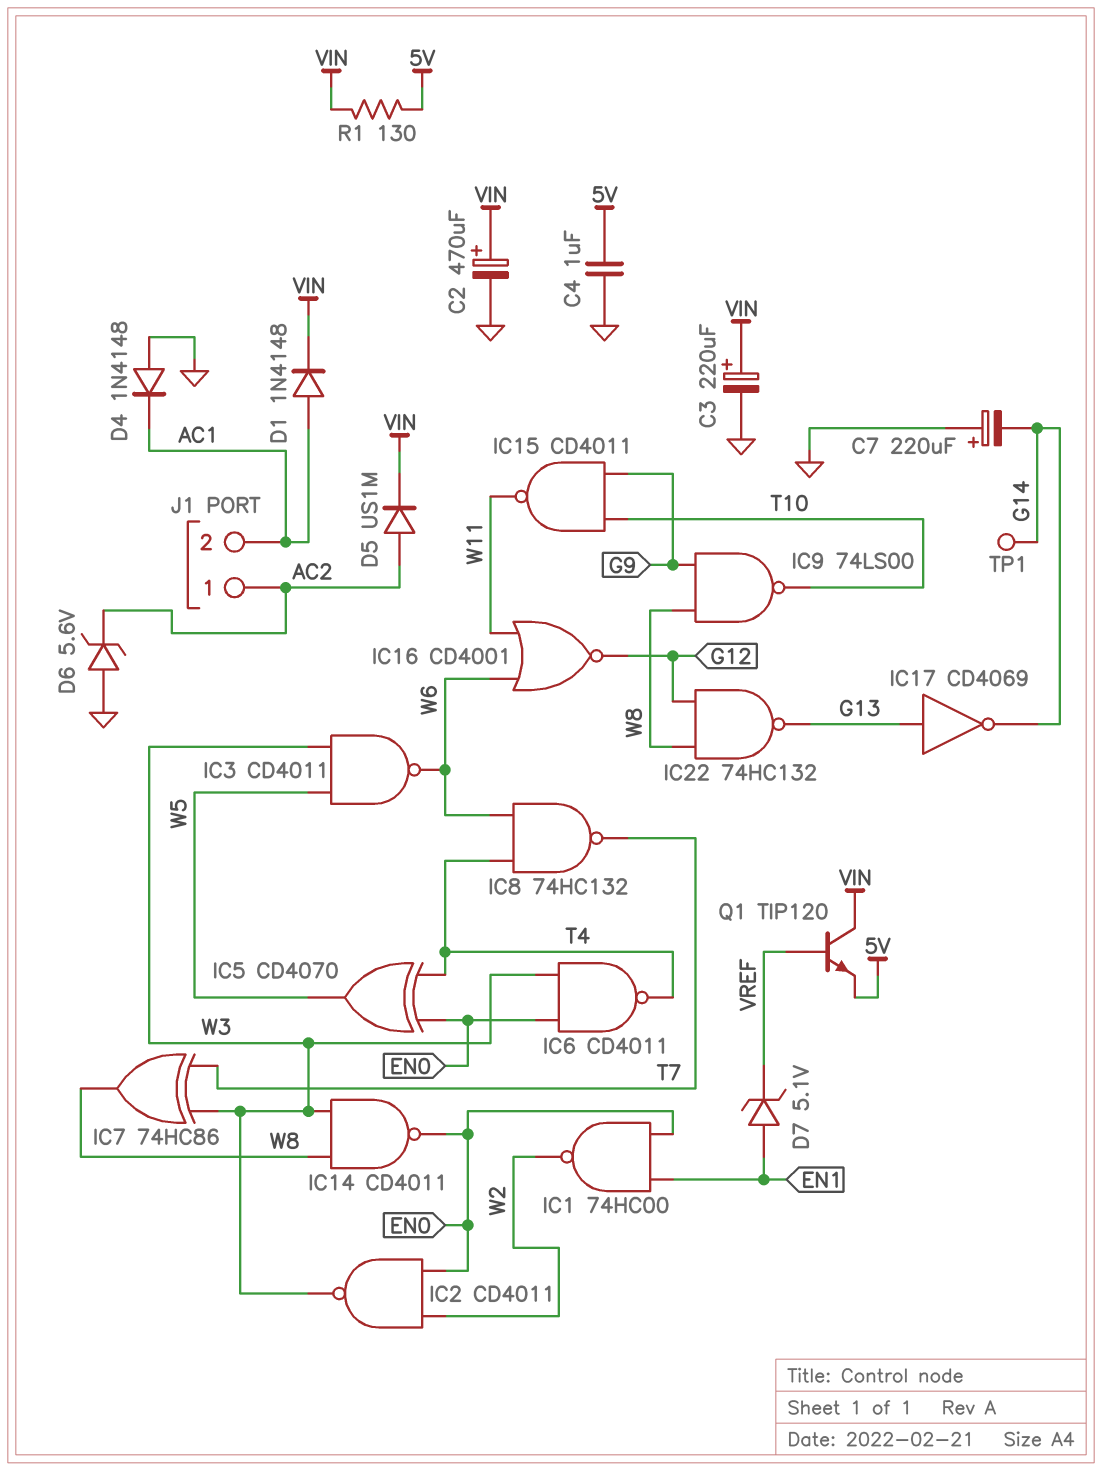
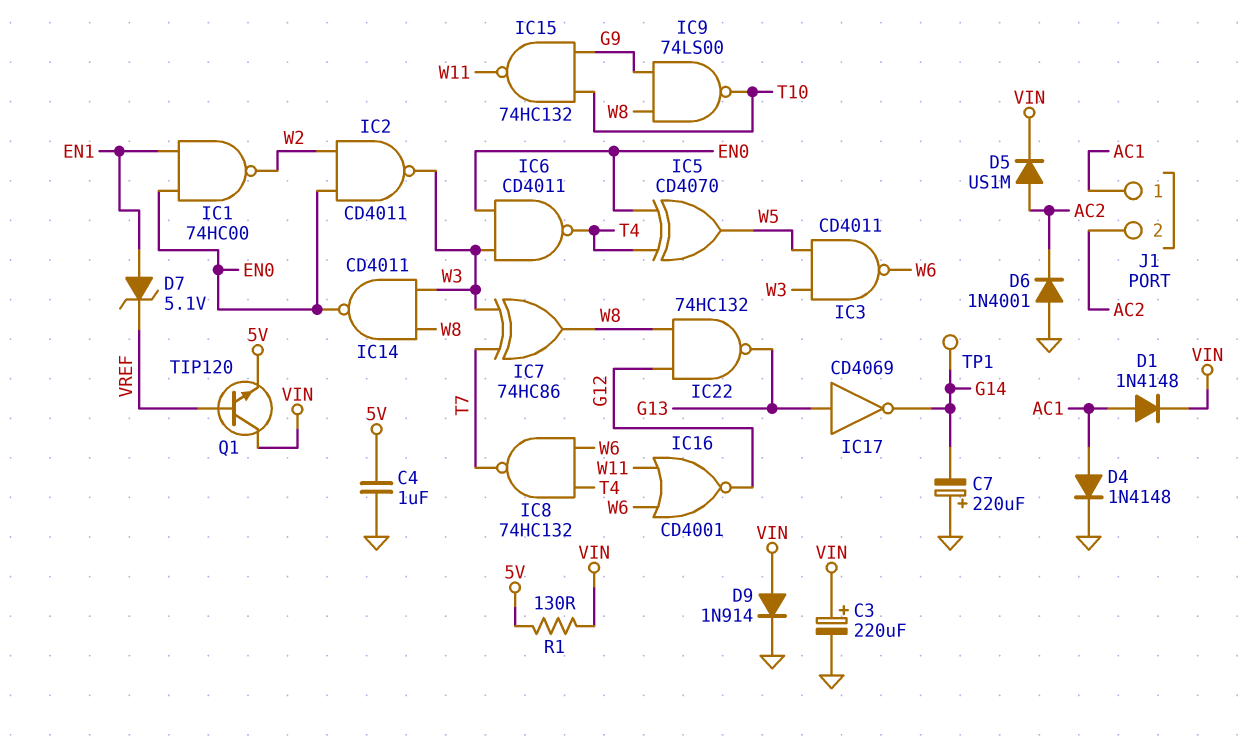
C2: 470uF (plus VIN, minus GND) -> none
D4: diode 1N4148 (A GND, K AC1) -> diode 1N4148 (A AC1, K GND)
D6: zener 5.6V (A GND, K AC2) -> diode 1N4001 (A GND, K AC2)
D9: none -> diode 1N914 (A VIN, K GND)
IC15: NAND CD4011 (in G9, in T10, out W11) -> NAND 74HC132 (in G9, in T10, out W11)
J1 pin 1: AC2 -> AC1
J1 pin 2: AC1 -> AC2

